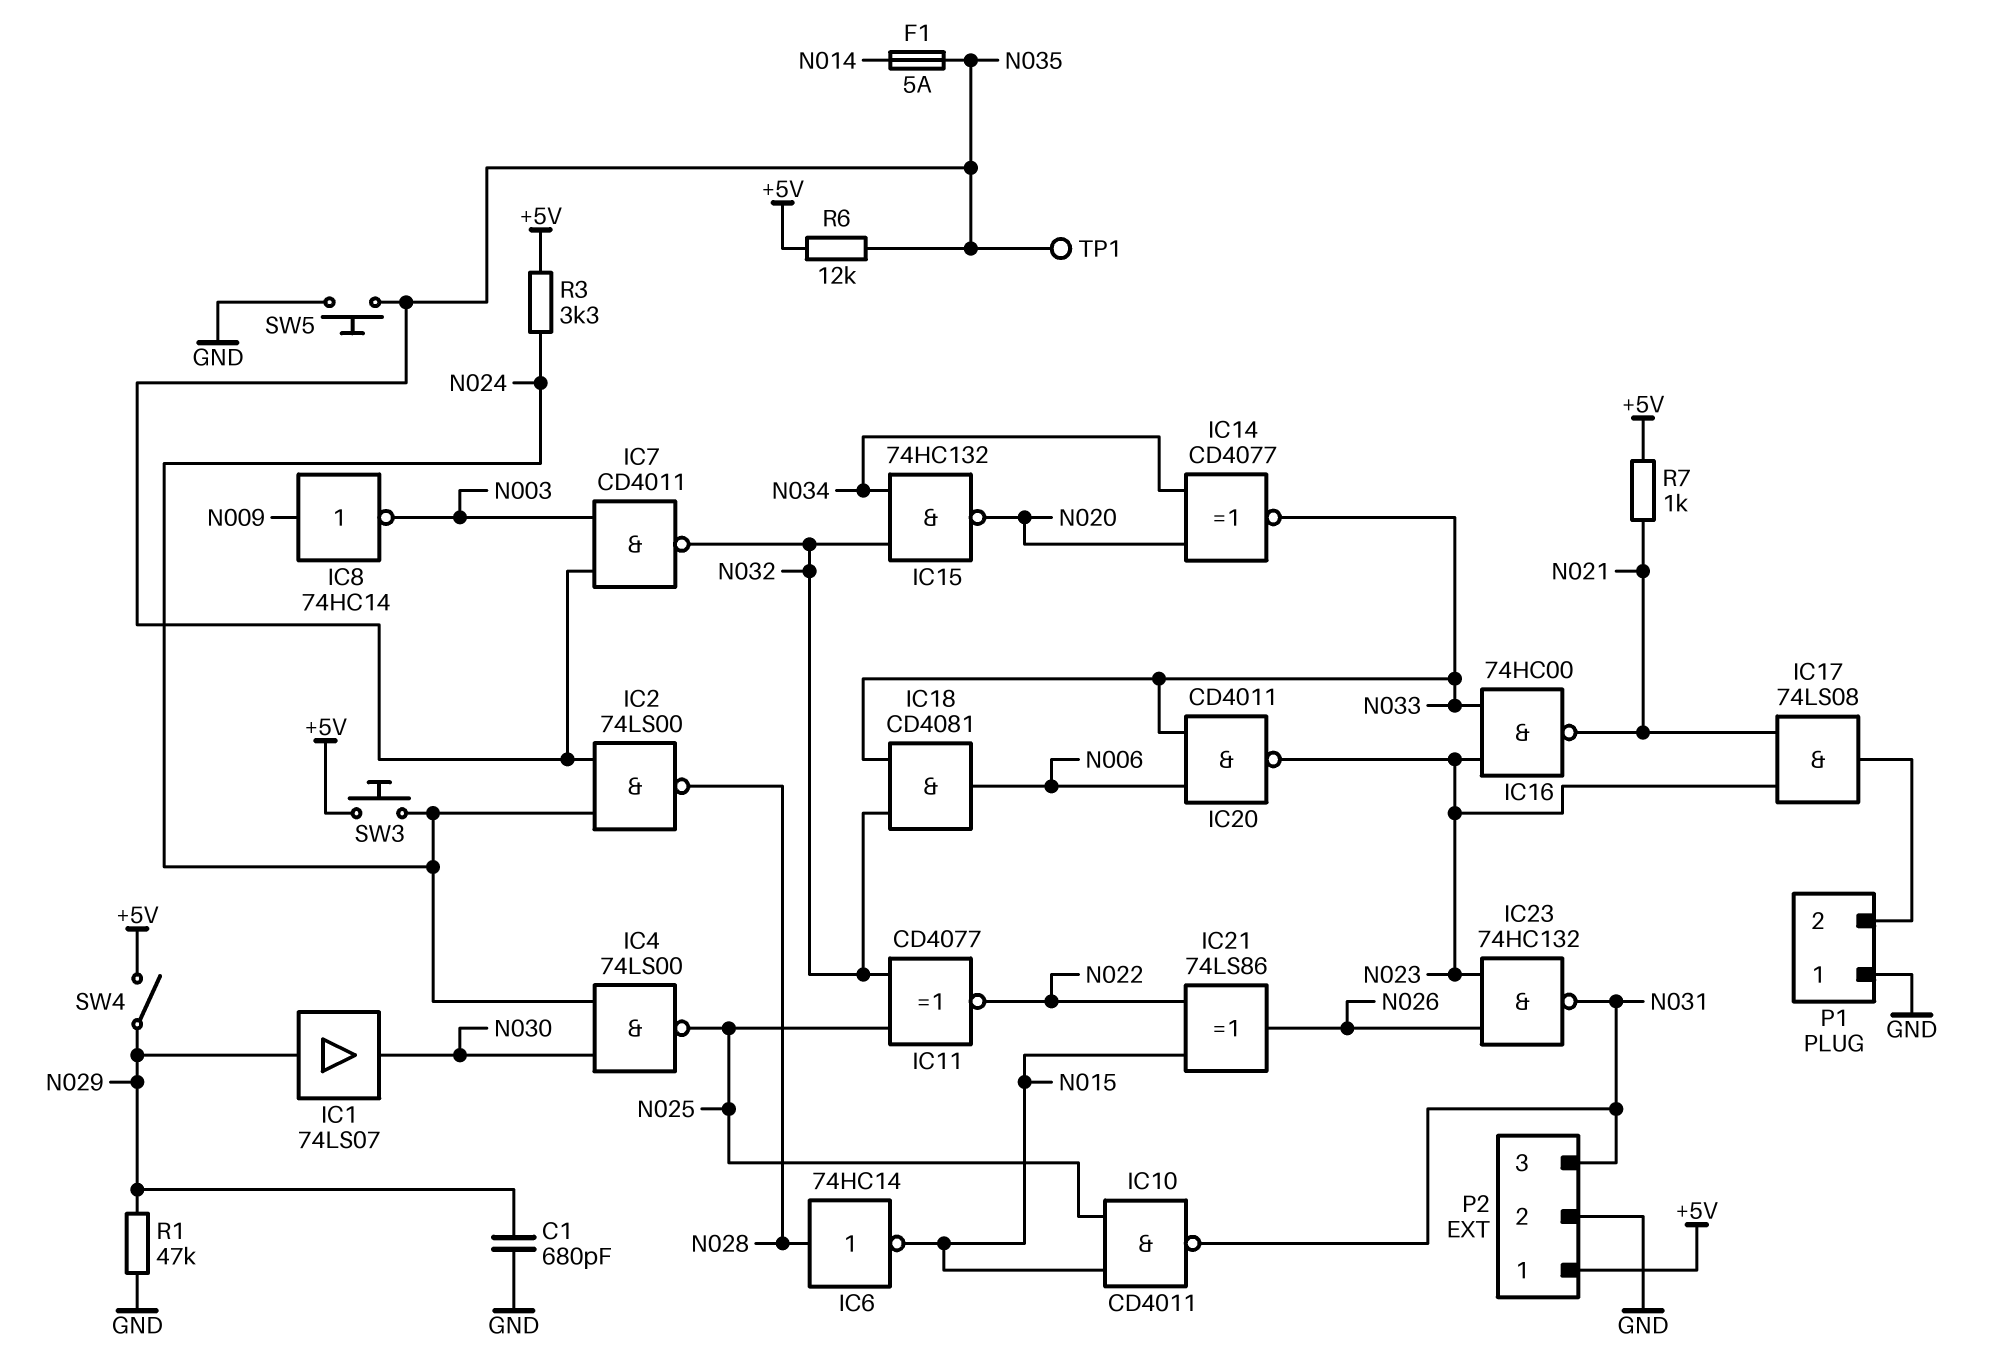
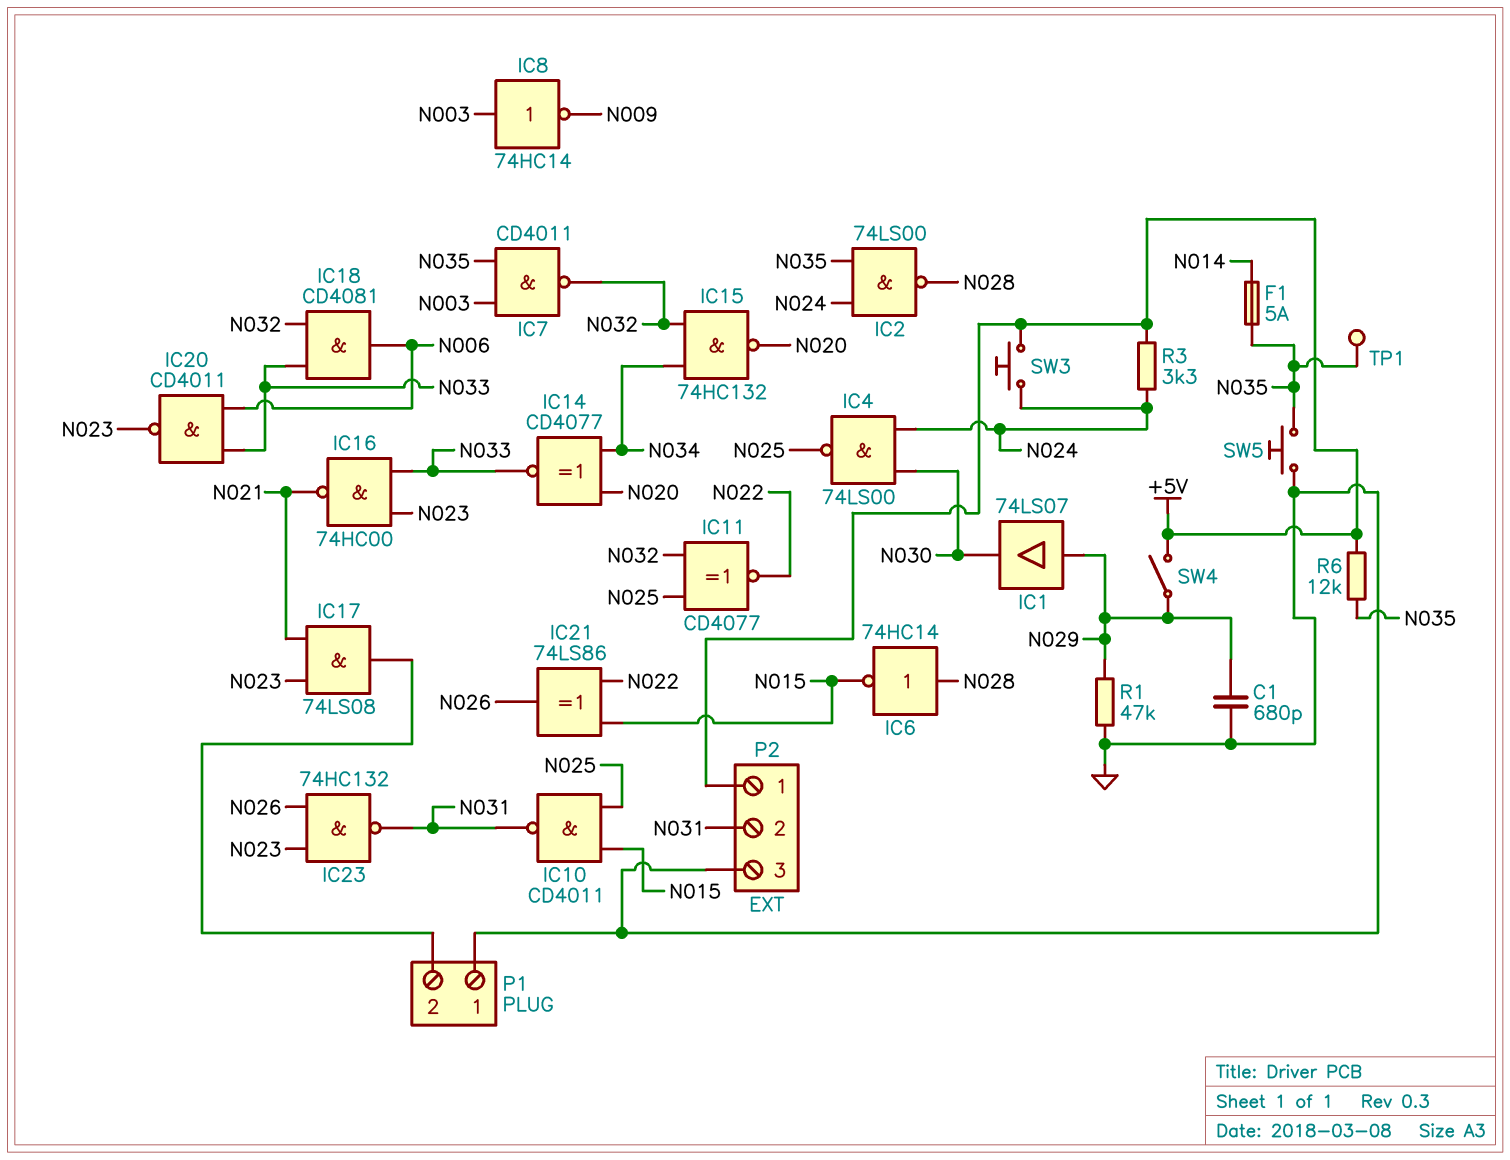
IC8: NOT 74HC14 (in N009, out N003) -> NOT 74HC14 (in N003, out N009)
P2 pin 2: GND -> N031
P2 pin 3: N031 -> GND
R7: 1k (+5V, N021) -> none

